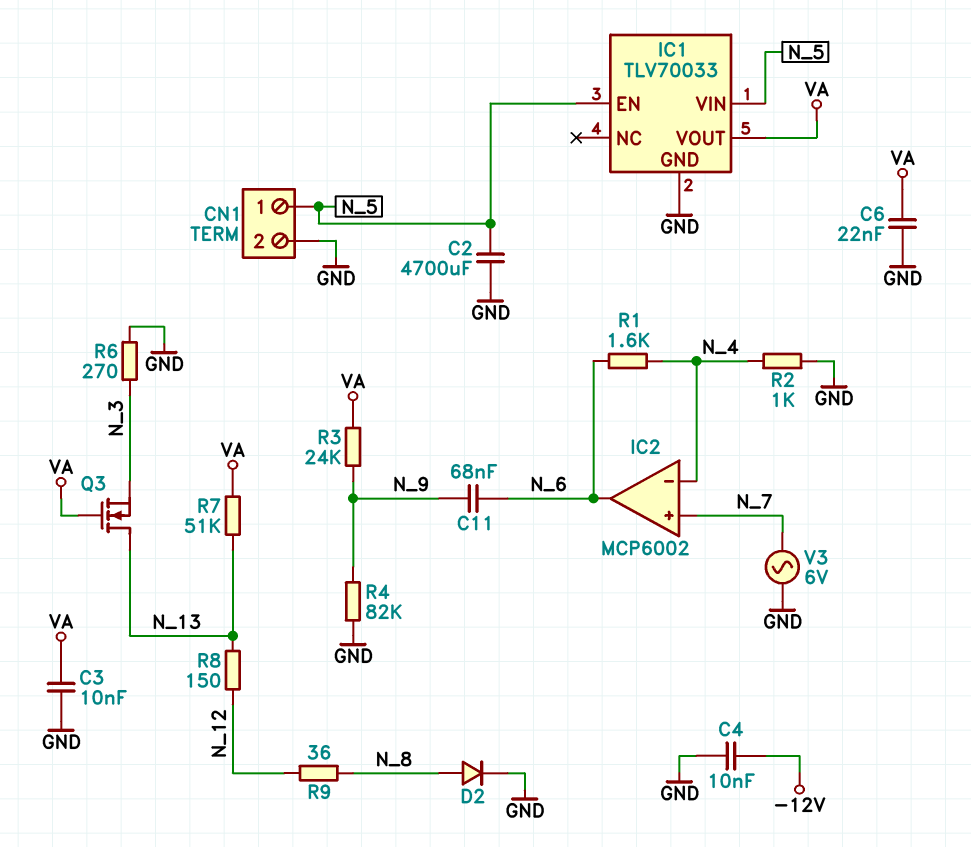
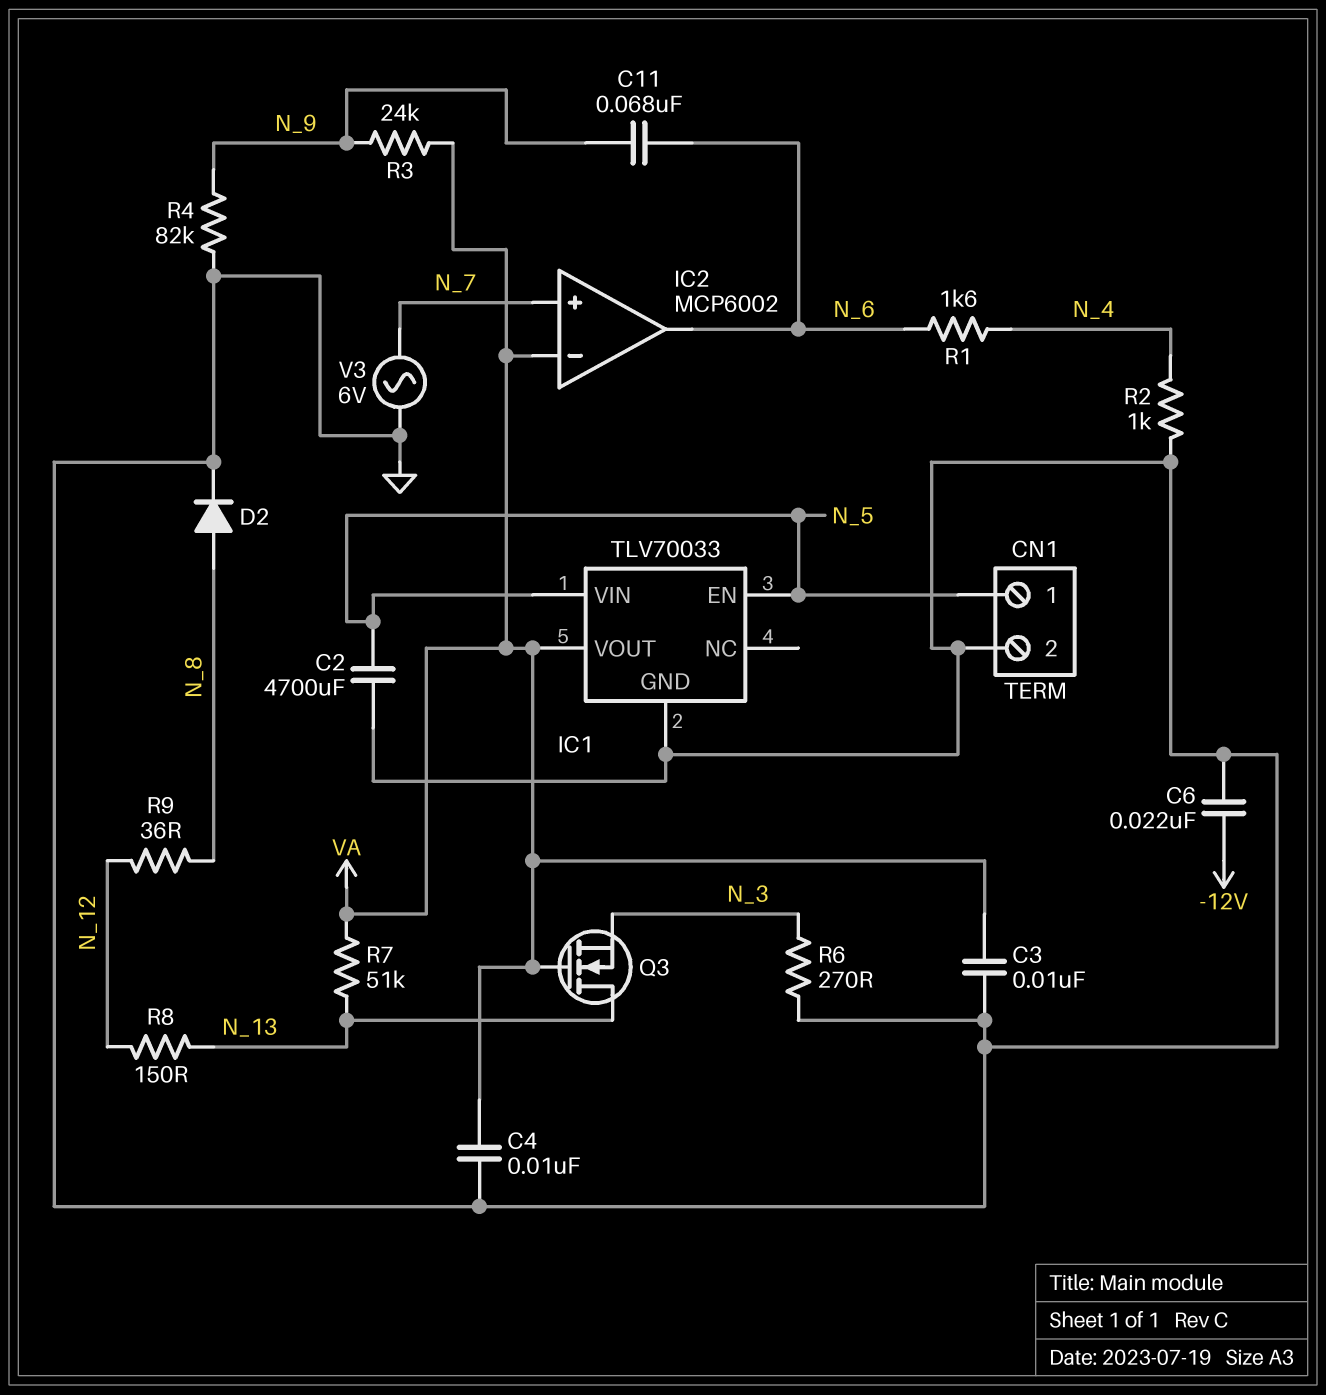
C4: 10nF (-12V, GND) -> 10nF (GND, VA)
C6: 22nF (GND, VA) -> 22nF (-12V, GND)
IC2 pin in-: N_4 -> VA

